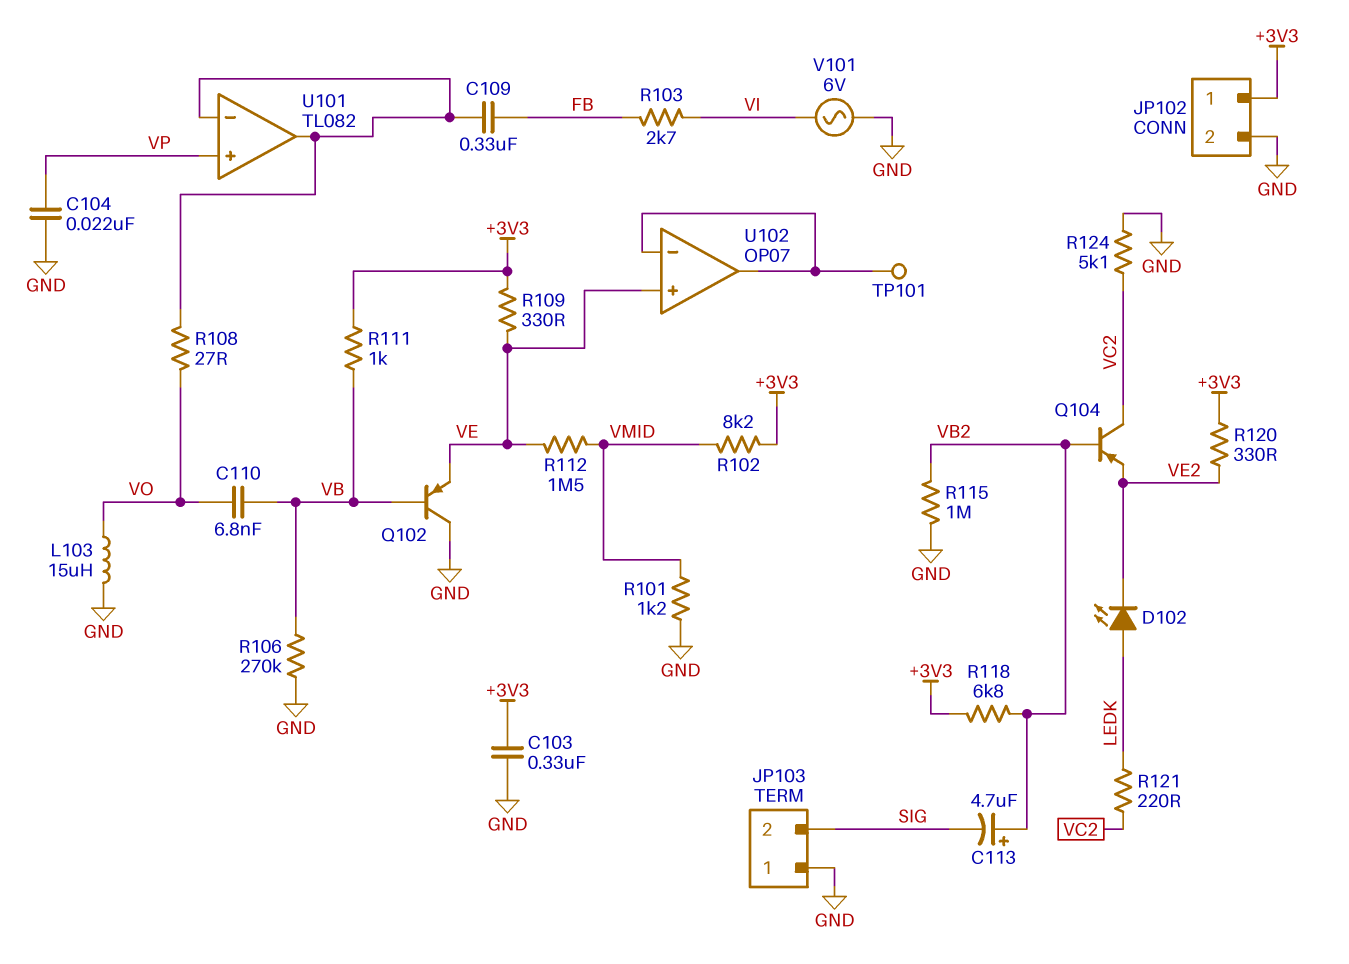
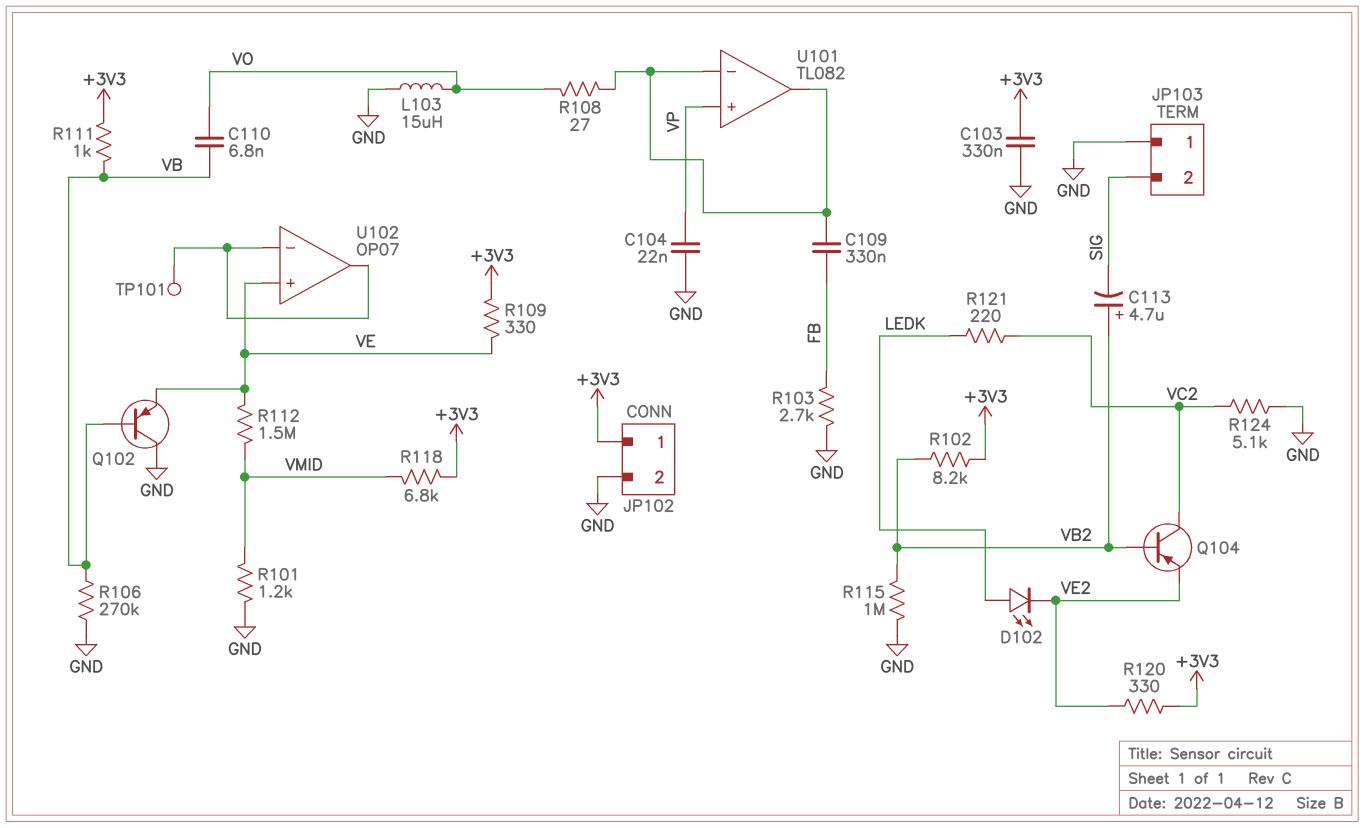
R102: 8.2k (+3V3, VMID) -> 8.2k (+3V3, VB2)
R103: 2.7k (FB, VI) -> 2.7k (FB, GND)
R118: 6.8k (+3V3, VB2) -> 6.8k (+3V3, VMID)
V101: AC 6V (GND, VI) -> none

